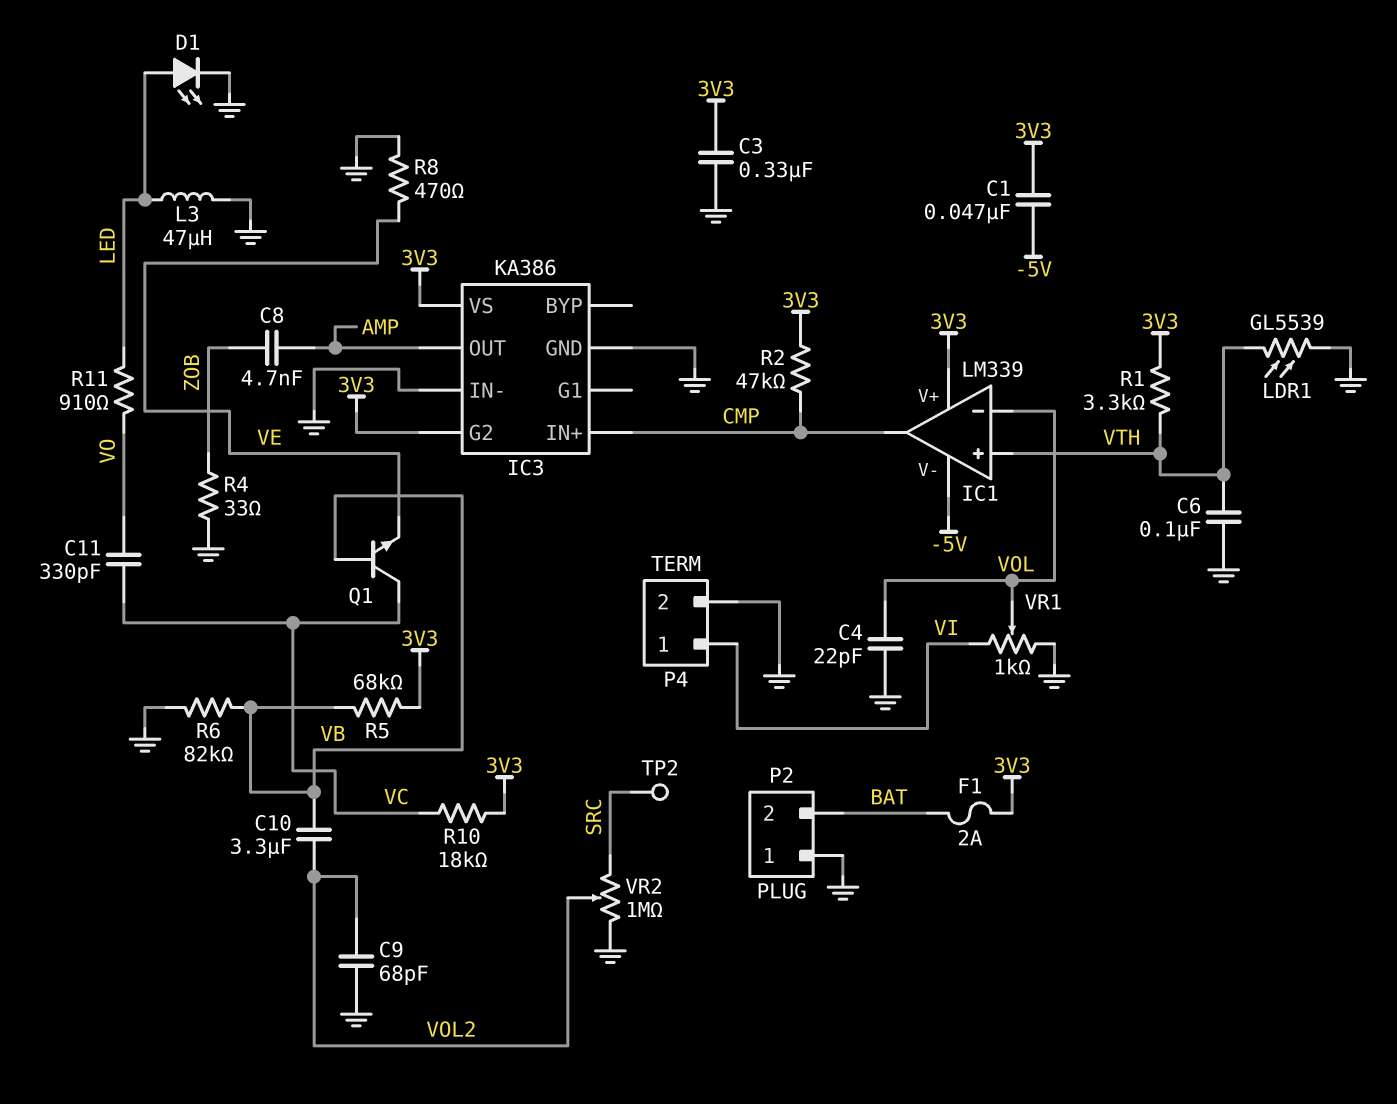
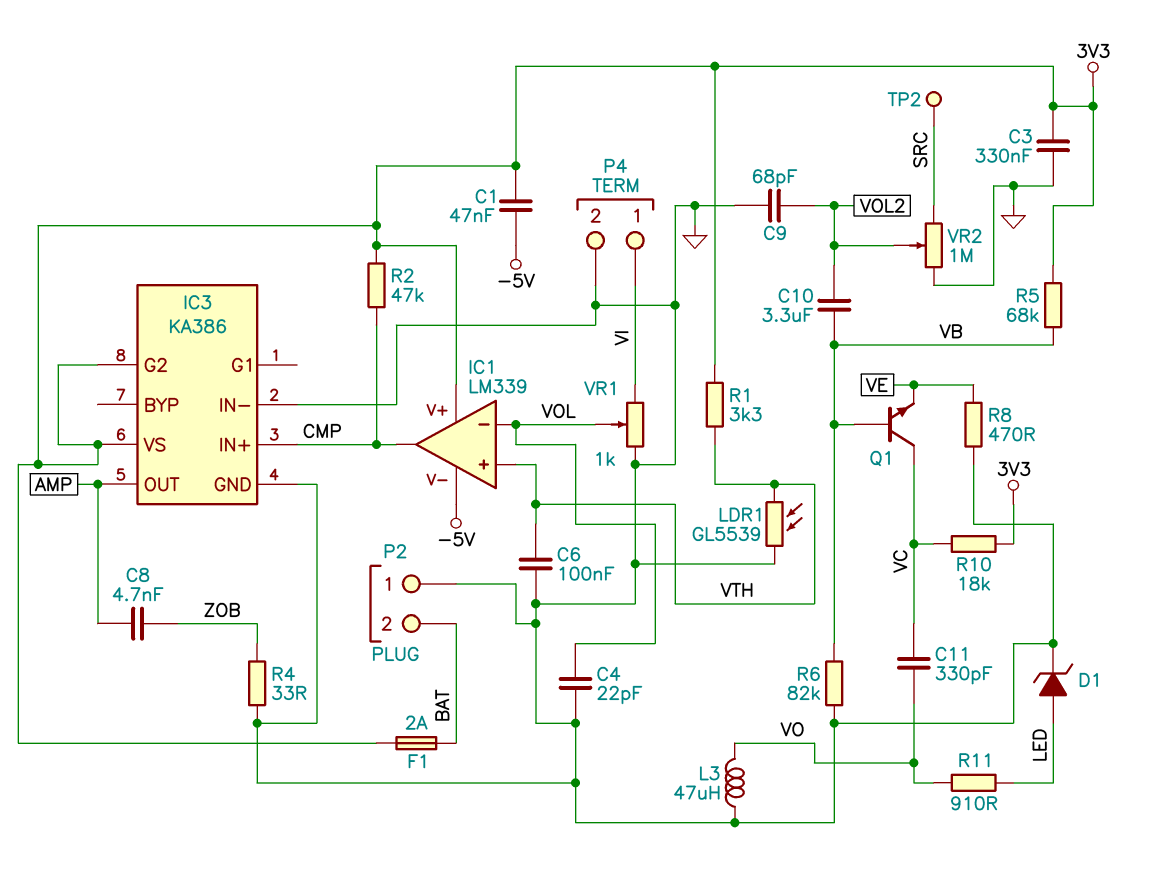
D1: LED (A LED, K GND) -> zener (A LED, K GND)
L3: 47uH (GND, LED) -> 47uH (GND, VO)

